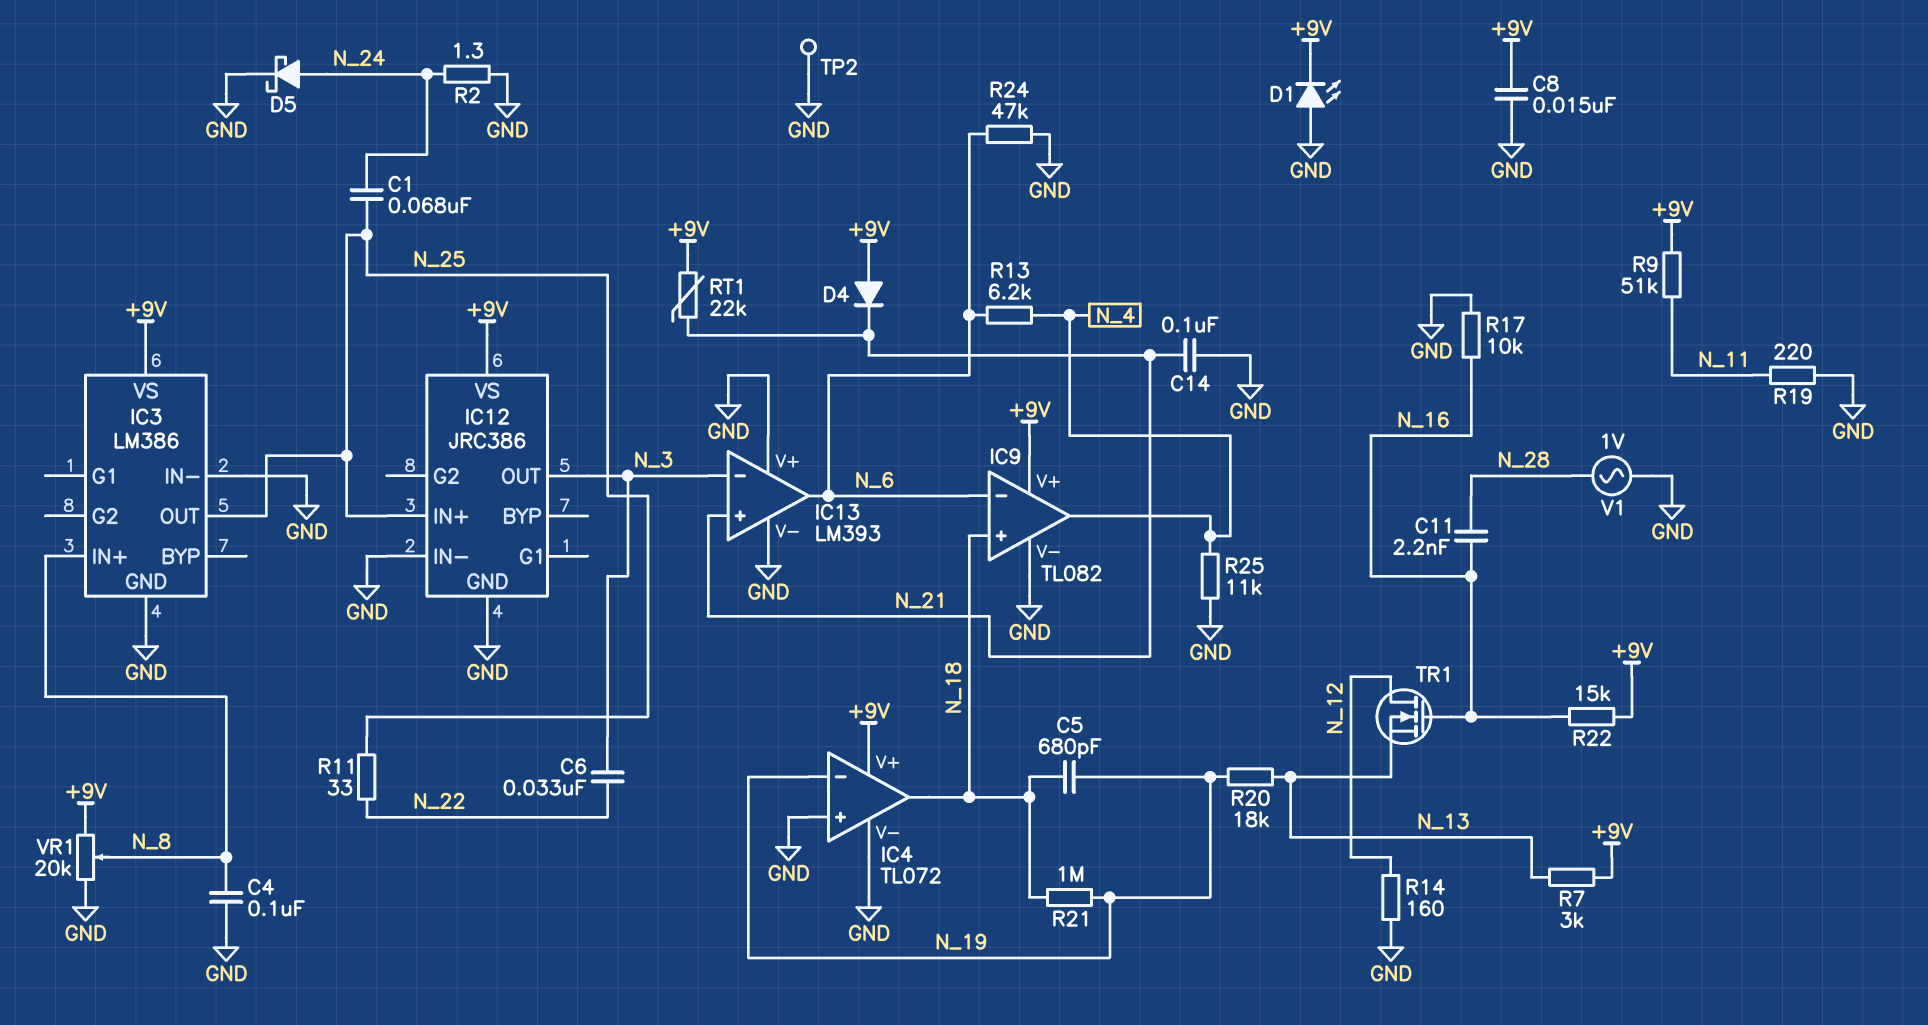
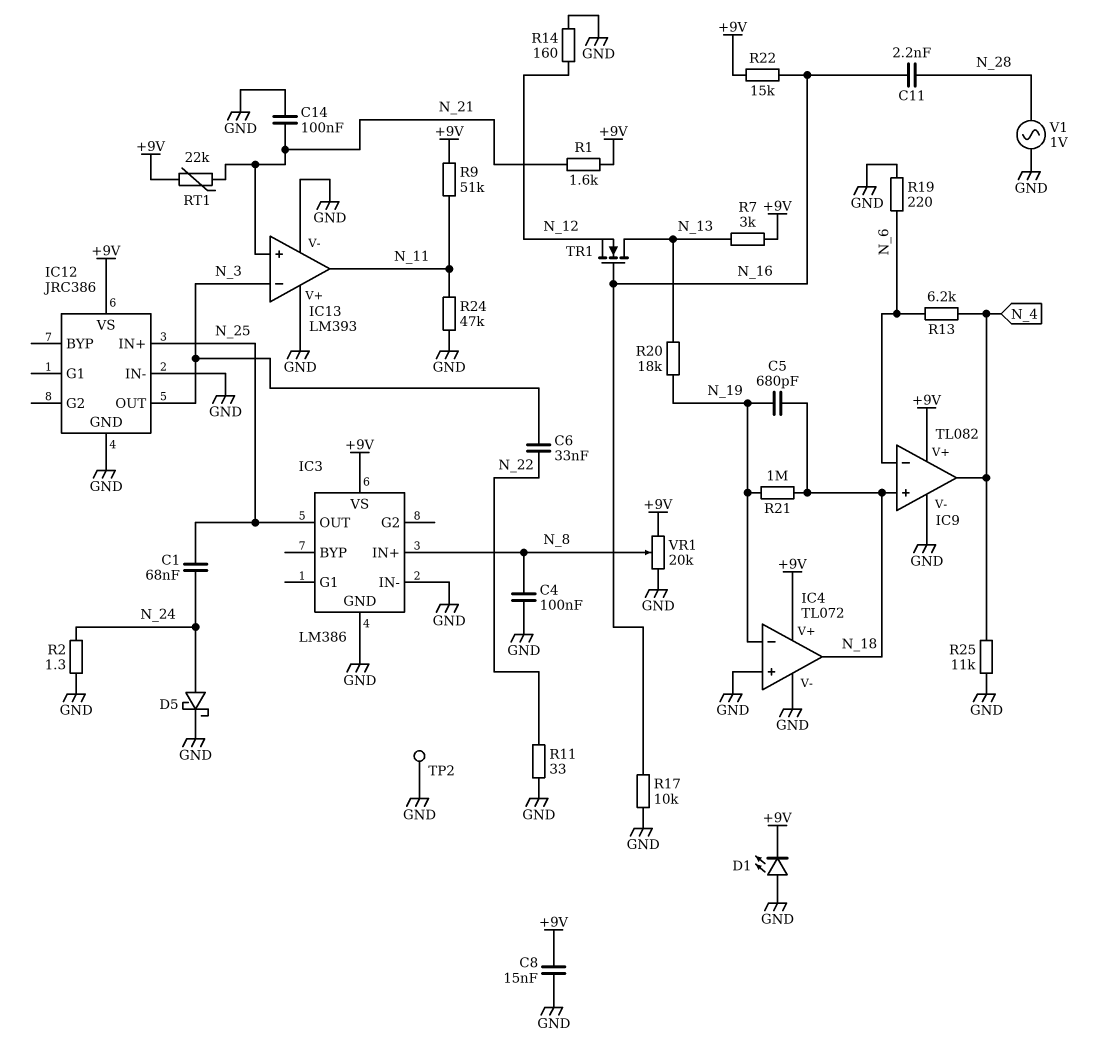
D4: diode (A +9V, K N_21) -> none
IC13 pin out: N_6 -> N_11
R1: none -> 1.6k (+9V, N_21)
R11: 33 (N_22, N_25) -> 33 (GND, N_22)
R19: 220 (GND, N_11) -> 220 (GND, N_6)
R24: 47k (GND, N_6) -> 47k (GND, N_11)
TR1: NMOS (G N_16, D N_12, S N_13) -> NMOS (G N_16, D N_13, S N_12)

